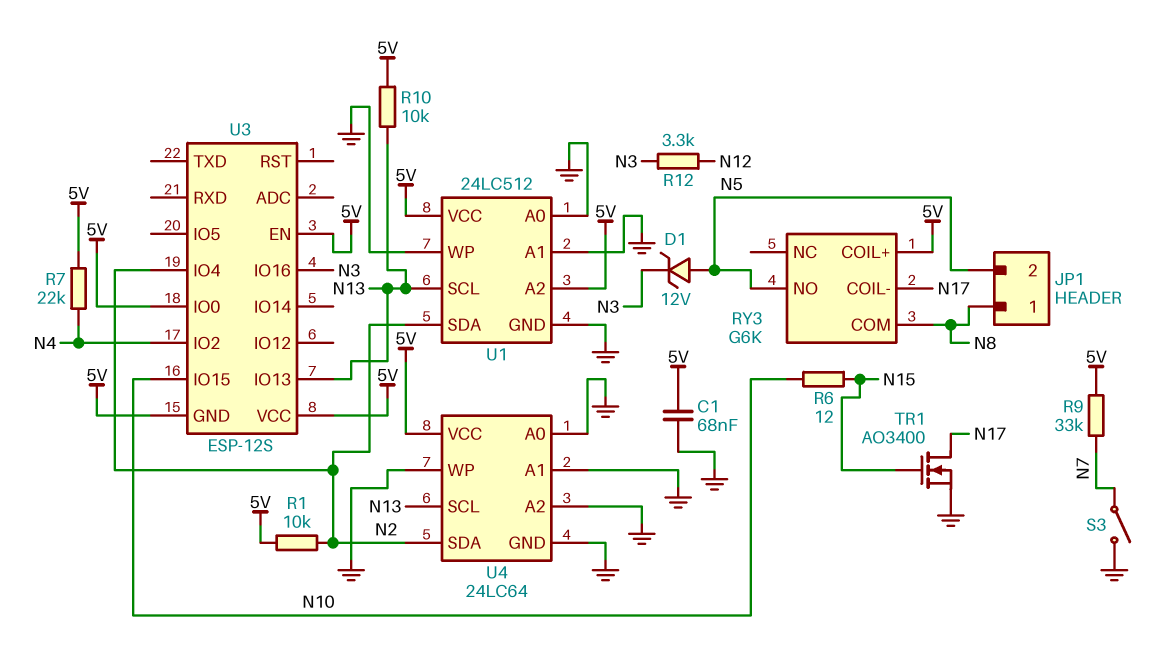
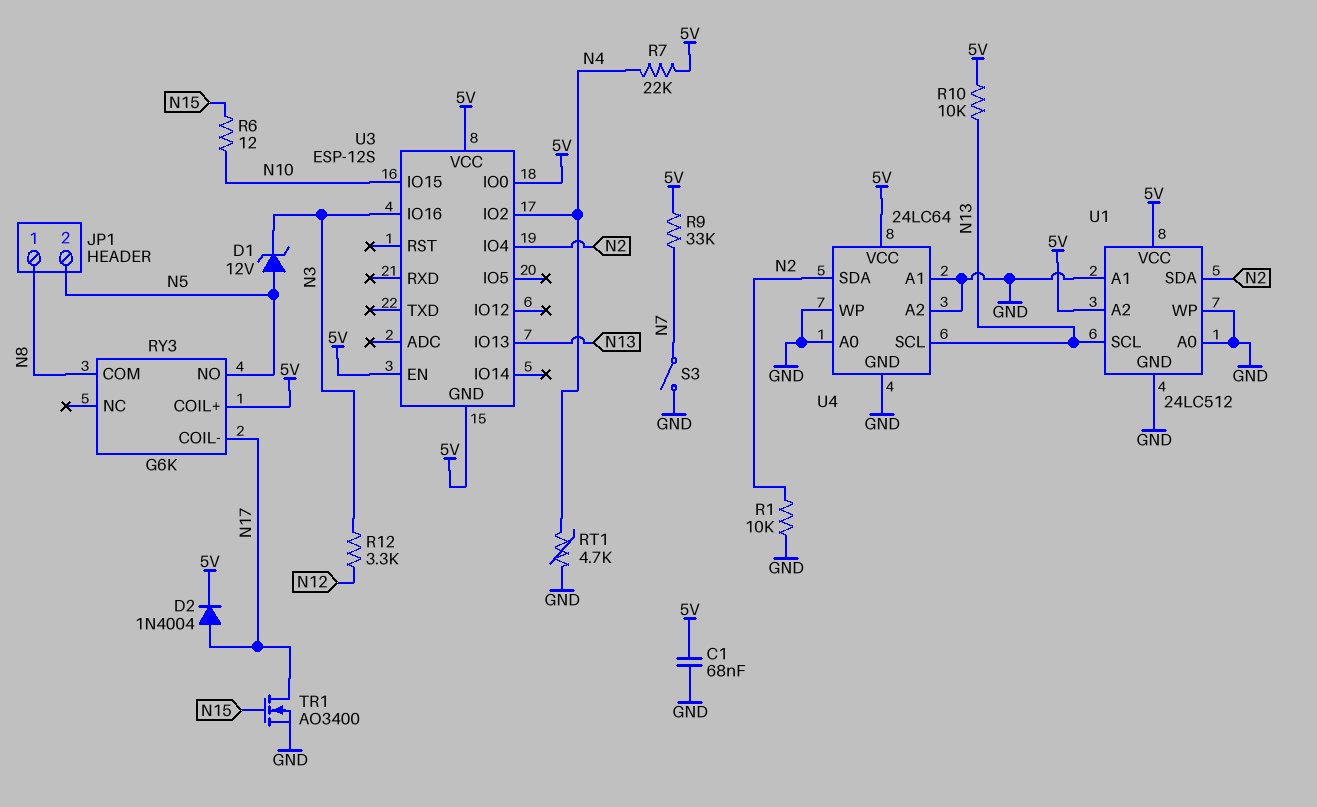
D2: none -> diode 1N4004 (A N17, K 5V)
R1: 10k (5V, N2) -> 10k (GND, N2)
RT1: none -> 4.7k (GND, N4)

